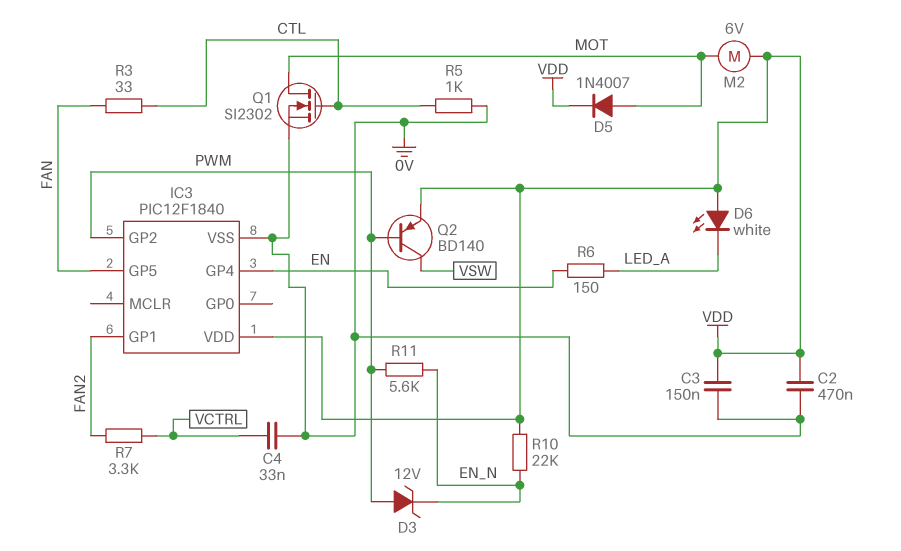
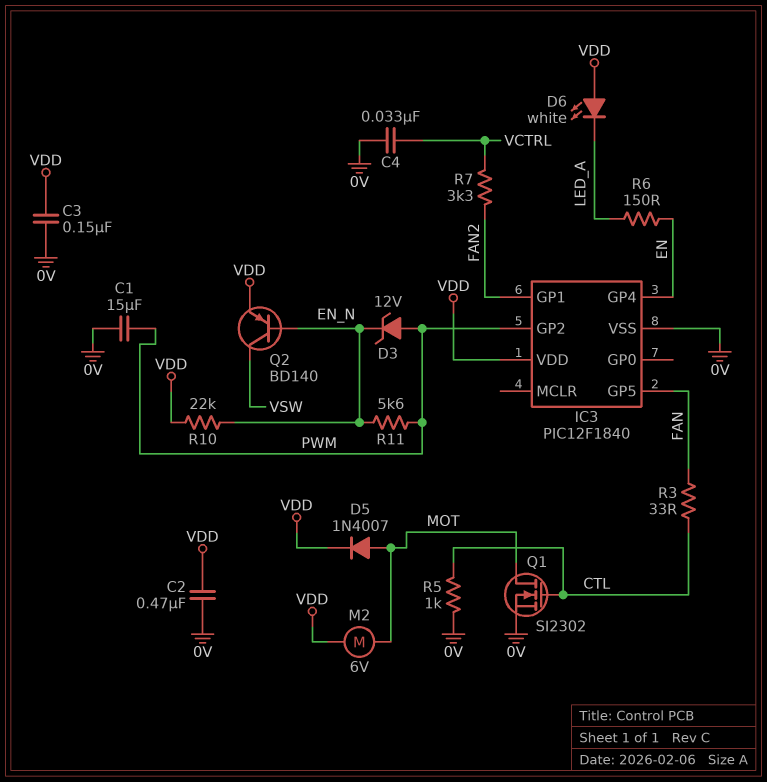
C1: none -> 15uF (0V, PWM)
Q2: PNP BD140 (B PWM, C VSW, E VDD) -> PNP BD140 (B EN_N, C VSW, E VDD)

